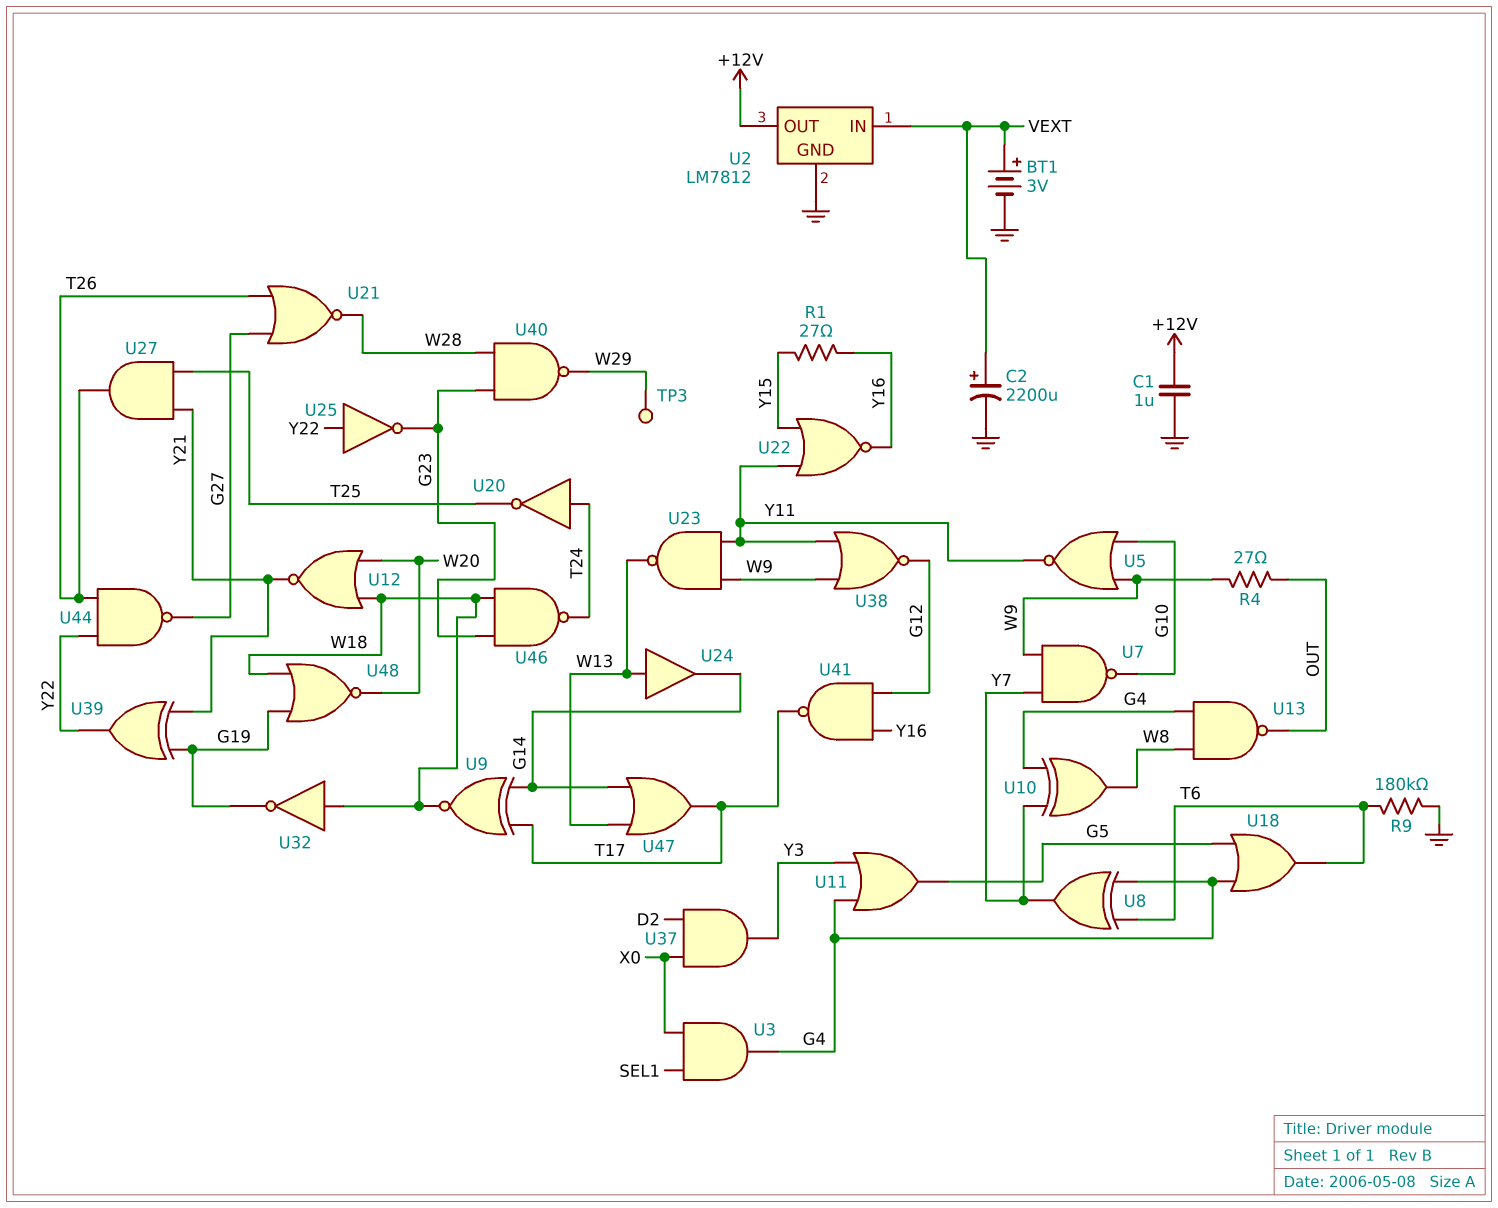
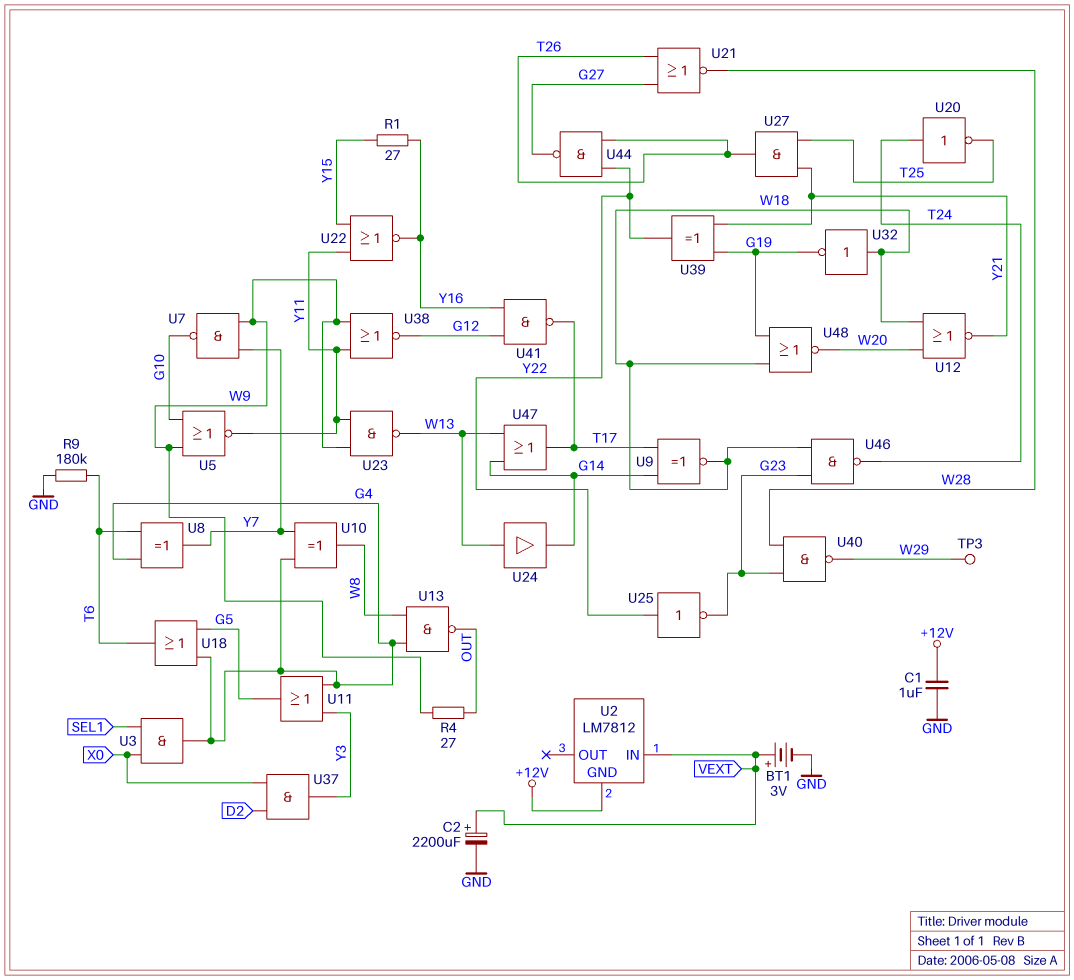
U2 pin GND: GND -> +12V
U2 pin OUT: +12V -> none

